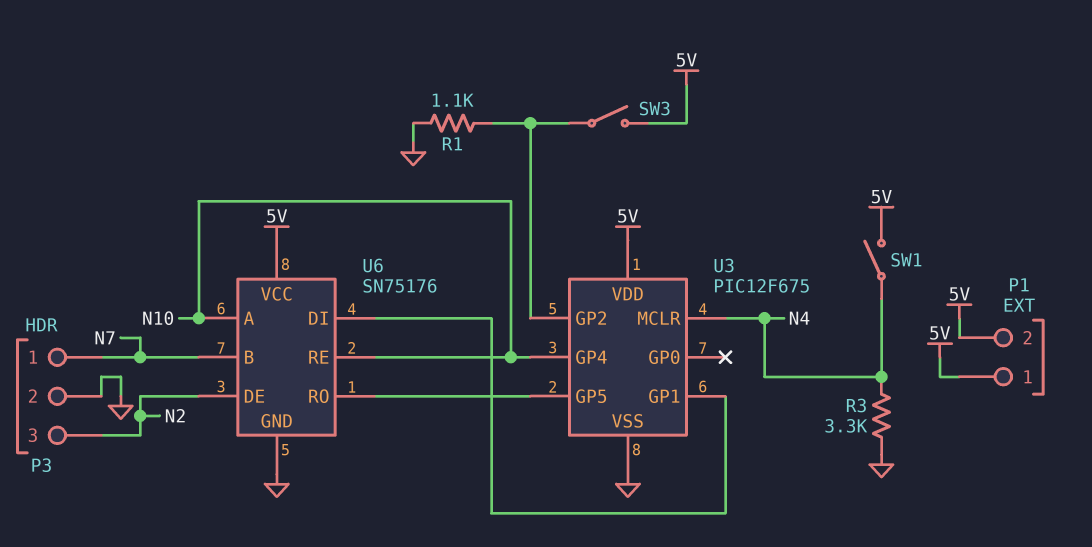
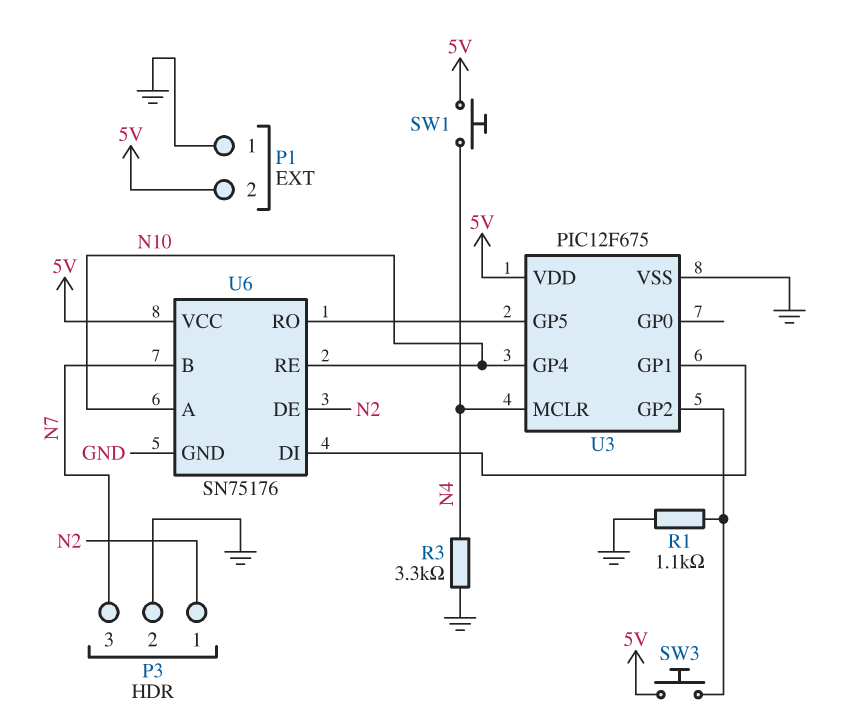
P1 pin 1: 5V -> GND
P3 pin 1: N7 -> N2
P3 pin 3: N2 -> N7
SW1: switch (5V, N4) -> button (5V, N4)
SW3: switch (5V, U3/GP2) -> button (5V, U3/GP2)

